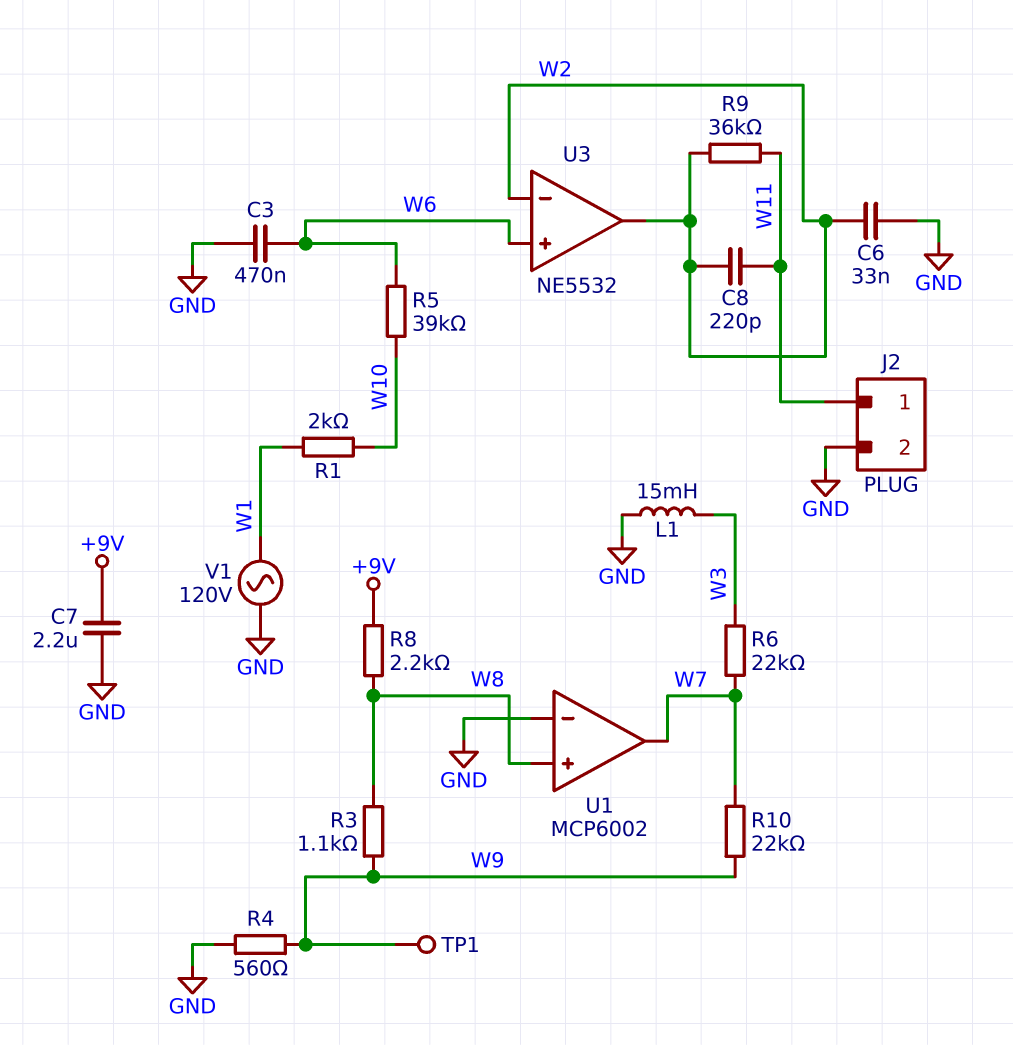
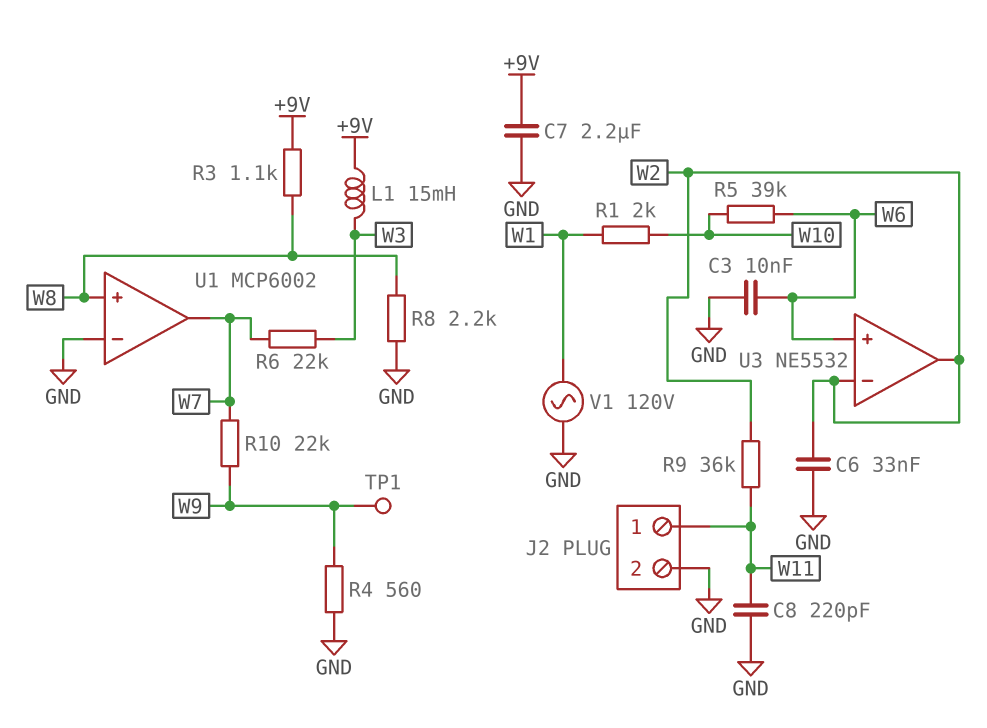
C3: 470nF (GND, W6) -> 10nF (GND, W6)
C8: 220pF (W2, W11) -> 220pF (GND, W11)
L1: 15mH (GND, W3) -> 15mH (+9V, W3)
R3: 1.1k (W8, W9) -> 1.1k (+9V, W8)
R8: 2.2k (+9V, W8) -> 2.2k (GND, W8)

